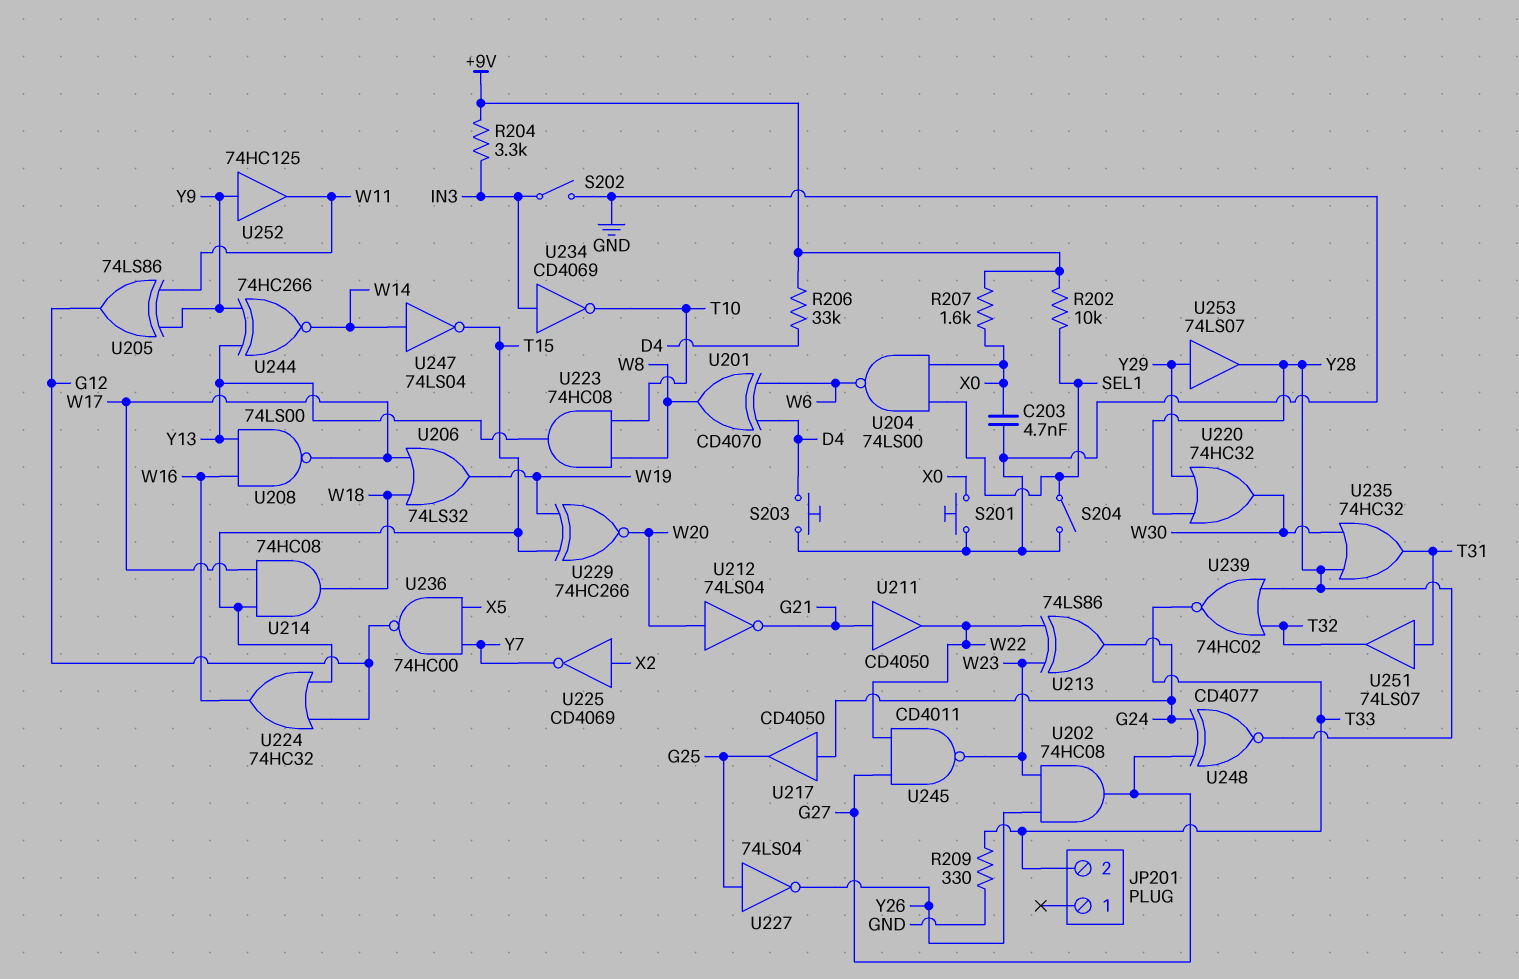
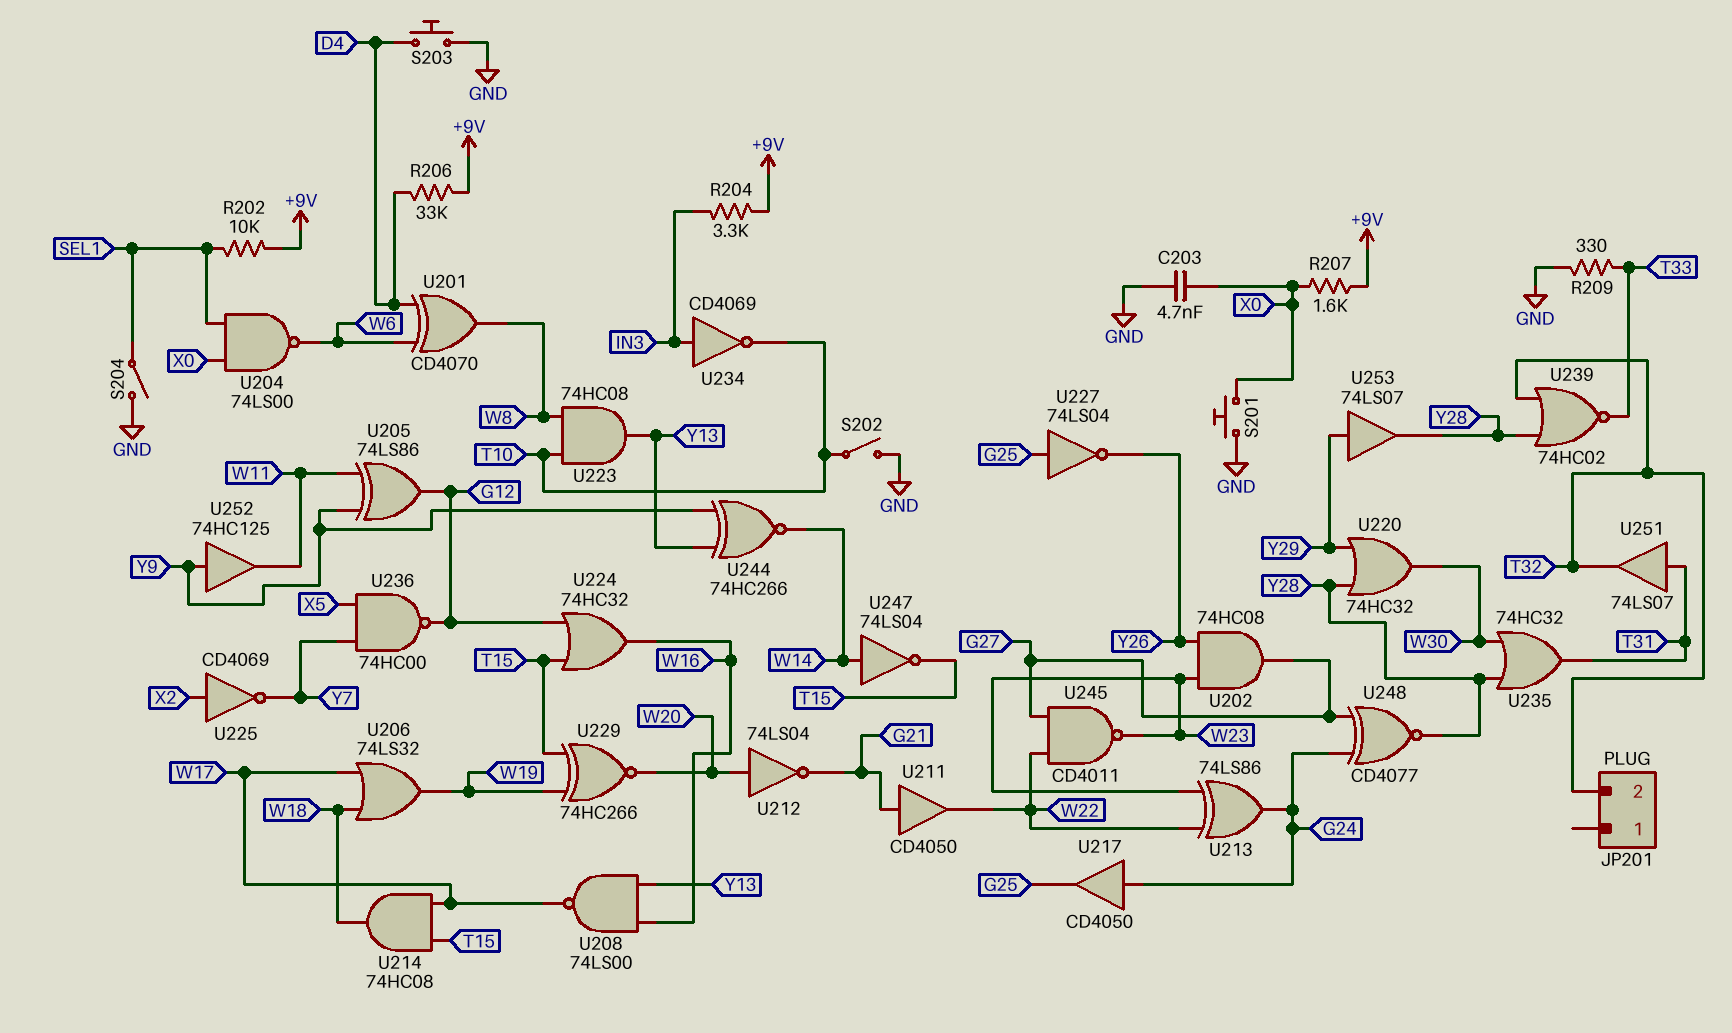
JP201 pin 2: T33 -> T32
S202: switch (GND, IN3) -> switch (GND, T10)

